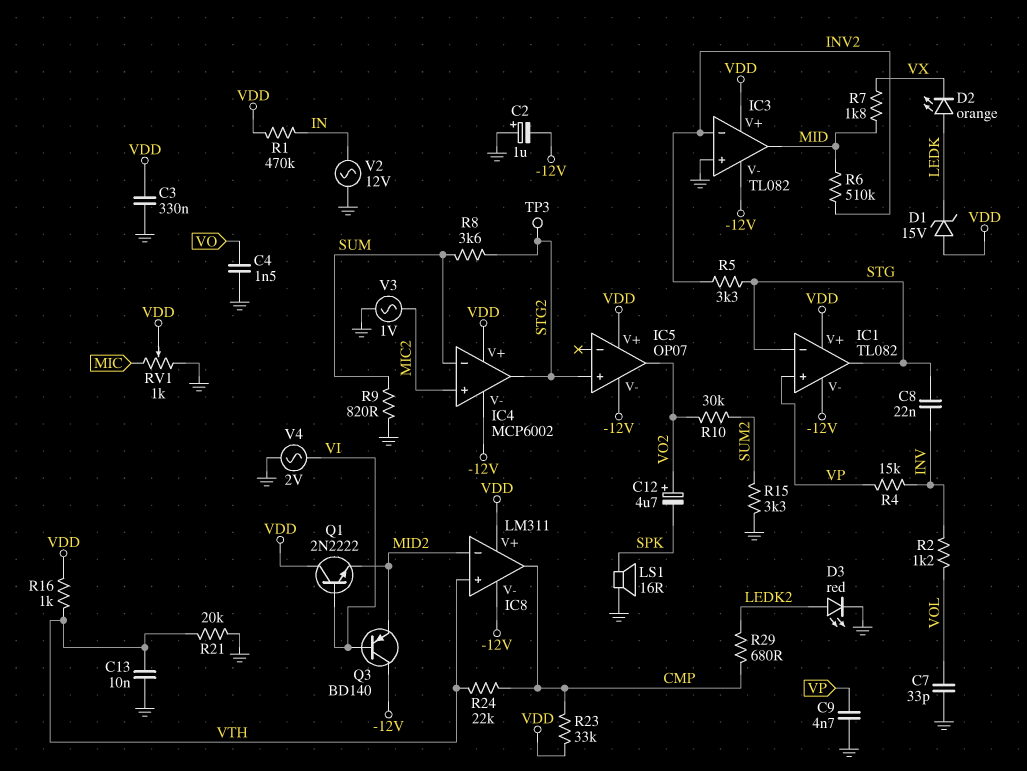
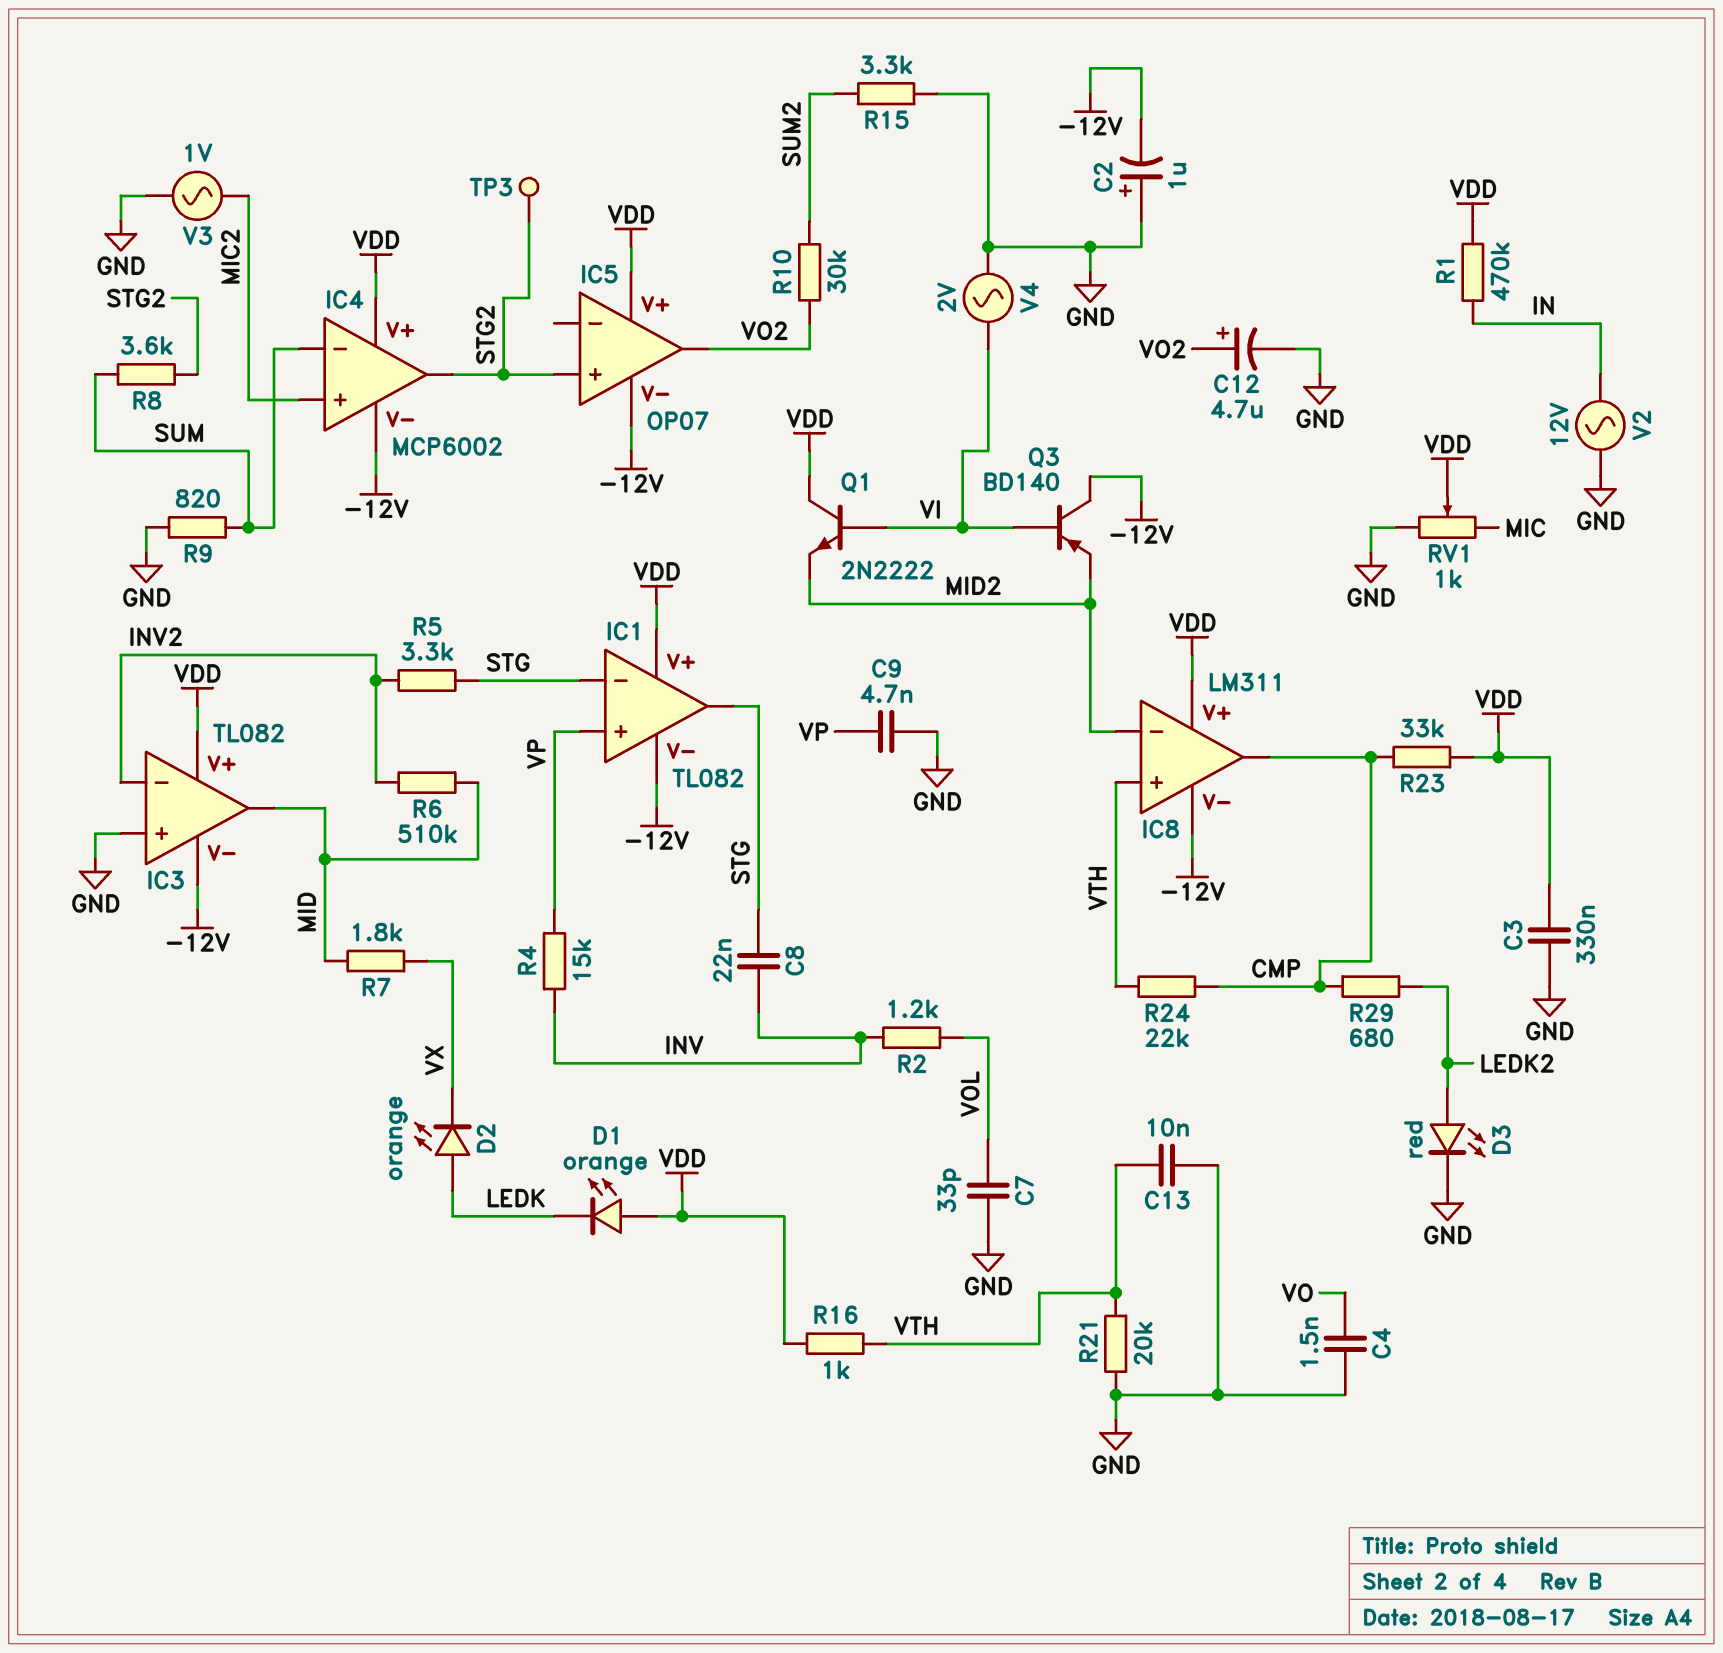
C12: 4.7uF (plus VO2, minus SPK) -> 4.7uF (plus VO2, minus GND)
D1: zener 15V (A VDD, K LEDK) -> LED orange (A VDD, K LEDK)
LS1: speaker 16R (GND, SPK) -> none

